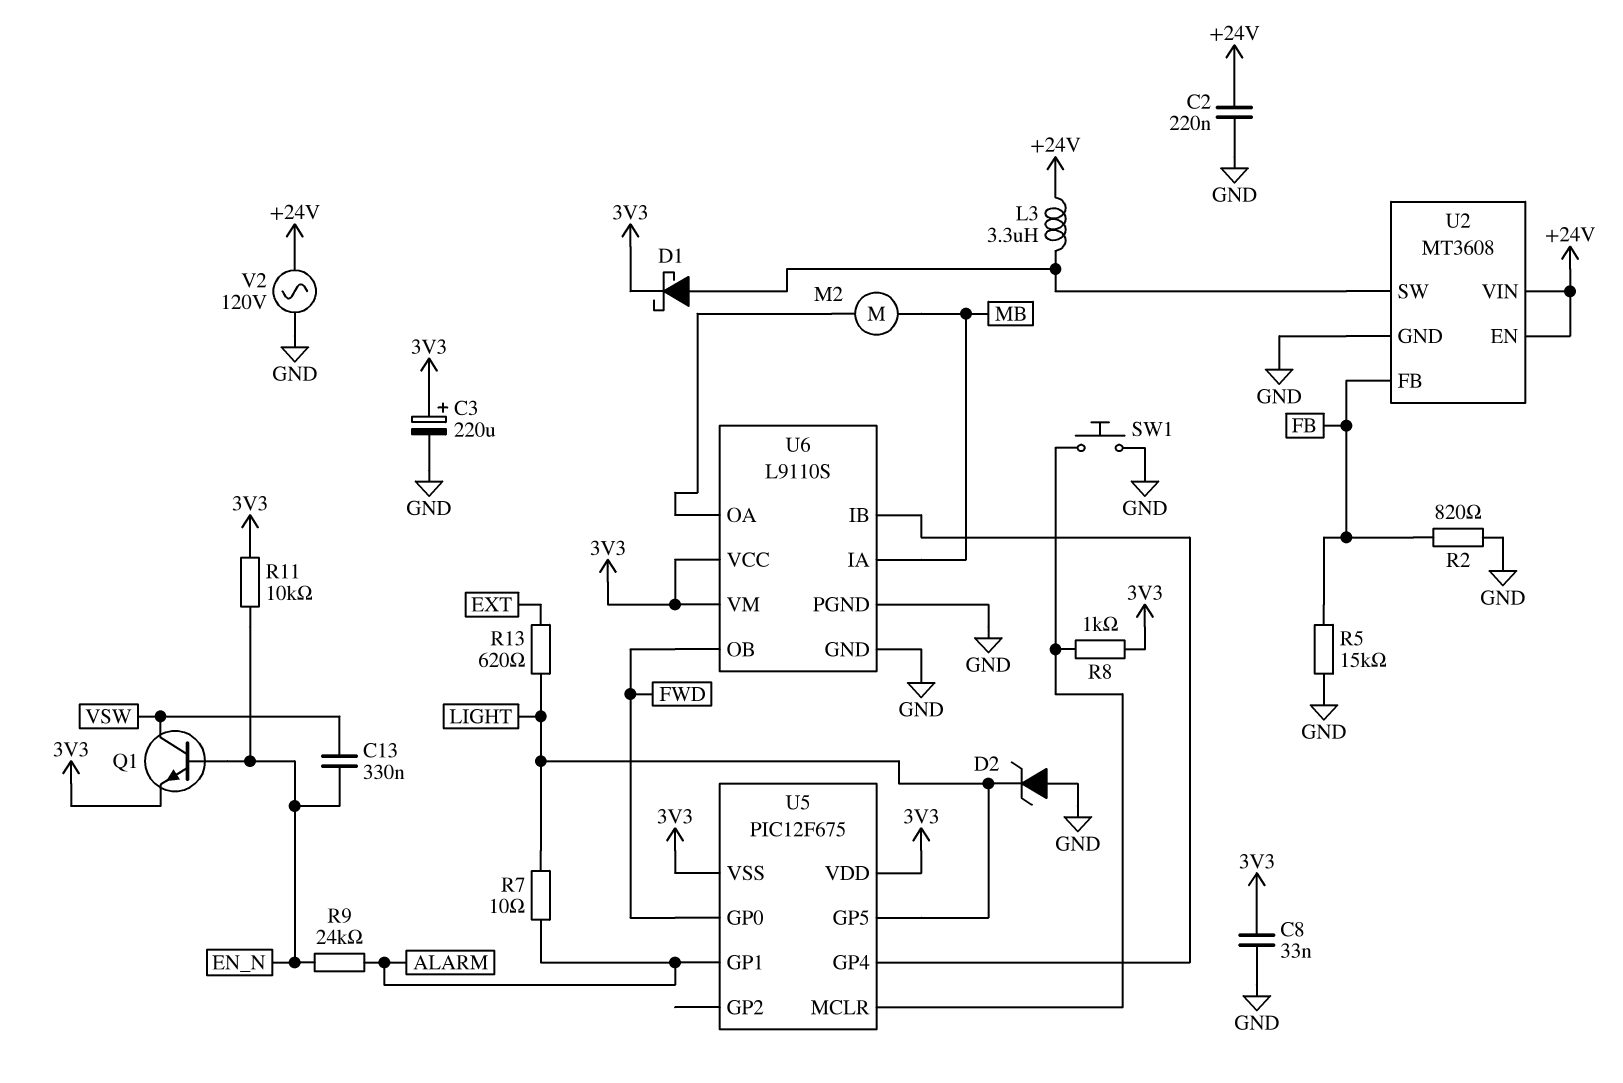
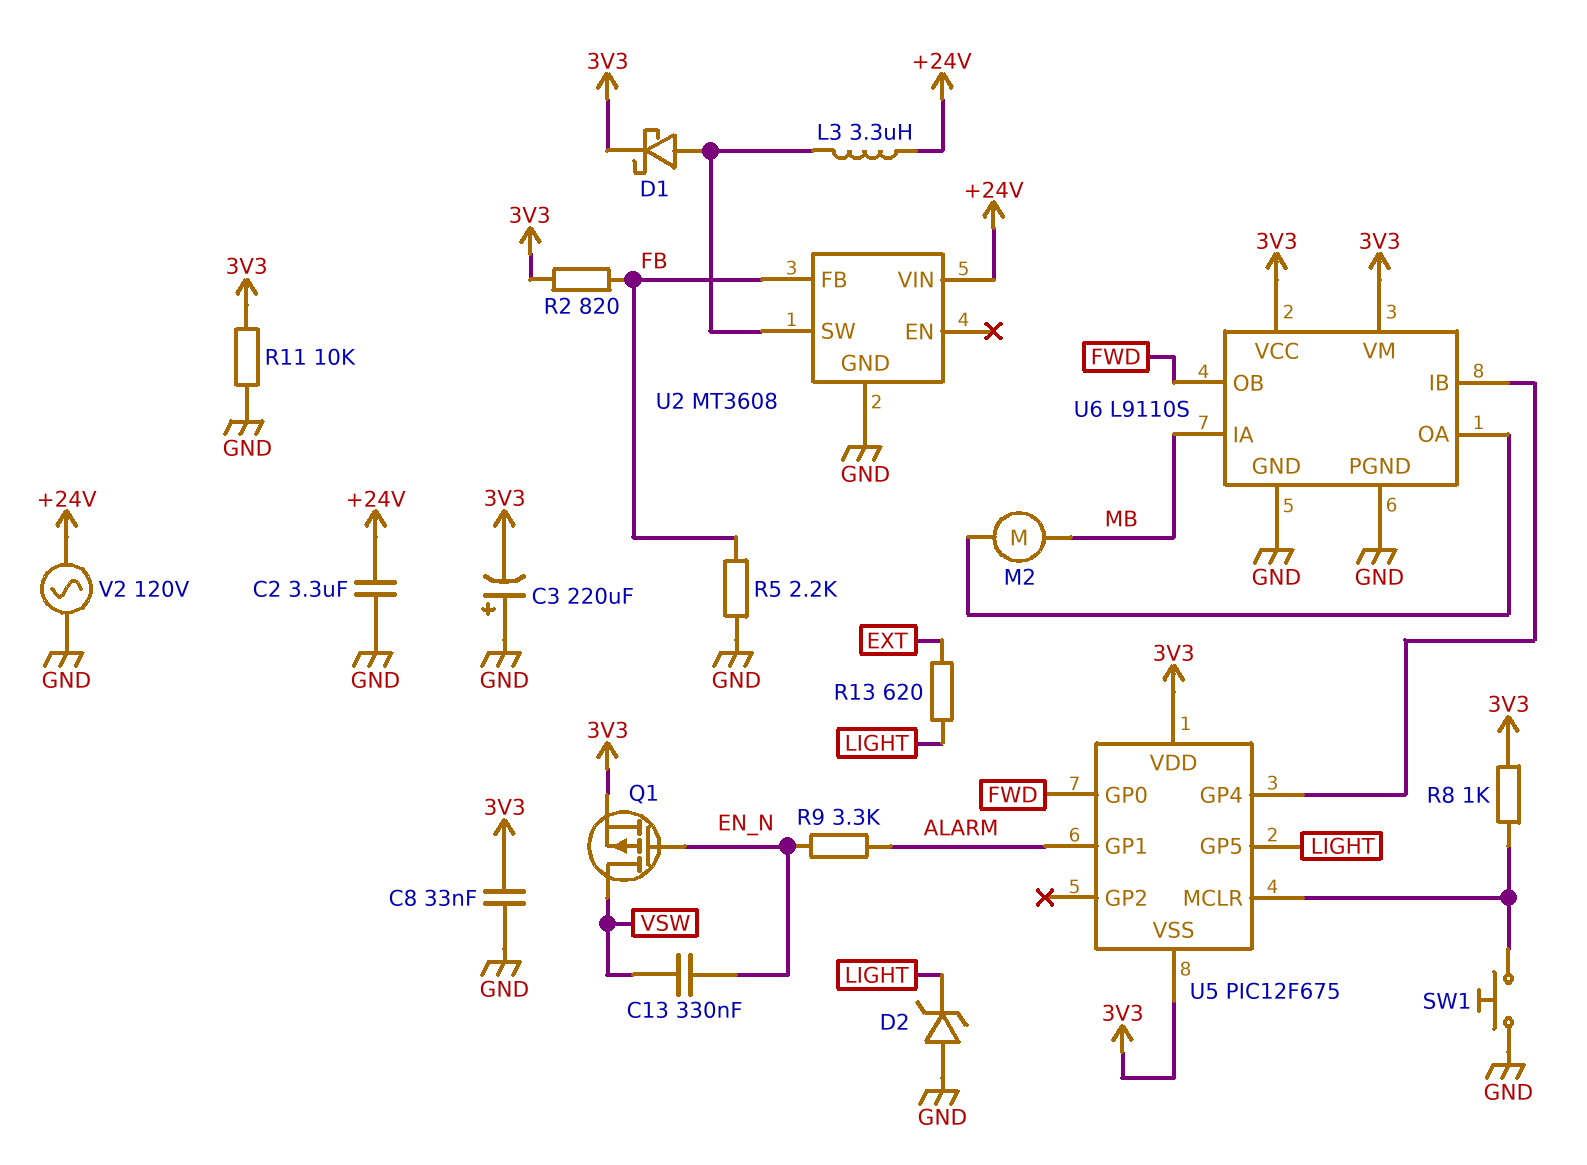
C2: 220nF (+24V, GND) -> 3.3uF (+24V, GND)
C3: 220uF (plus 3V3, minus GND) -> 220uF (plus GND, minus 3V3)
Q1: NPN (B EN_N, C VSW, E 3V3) -> PMOS (G EN_N, D VSW, S 3V3)
R2: 820 (FB, GND) -> 820 (3V3, FB)
R5: 15k (FB, GND) -> 2.2k (FB, GND)
R7: 10 (ALARM, LIGHT) -> none
R9: 24k (ALARM, EN_N) -> 3.3k (ALARM, EN_N)
R11: 10k (3V3, EN_N) -> 10k (3V3, GND)
U2 pin EN: +24V -> none

